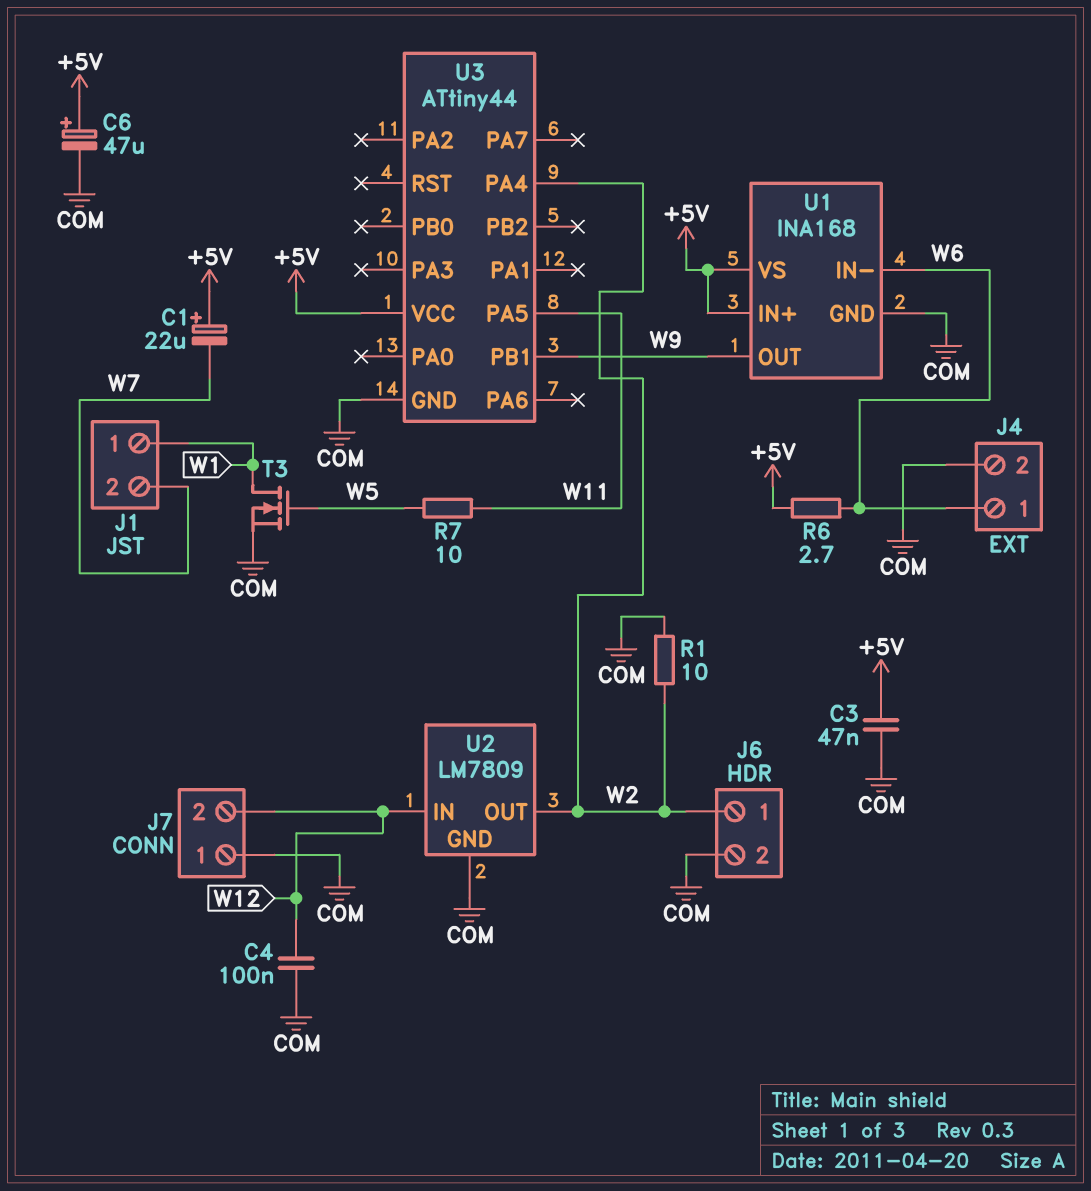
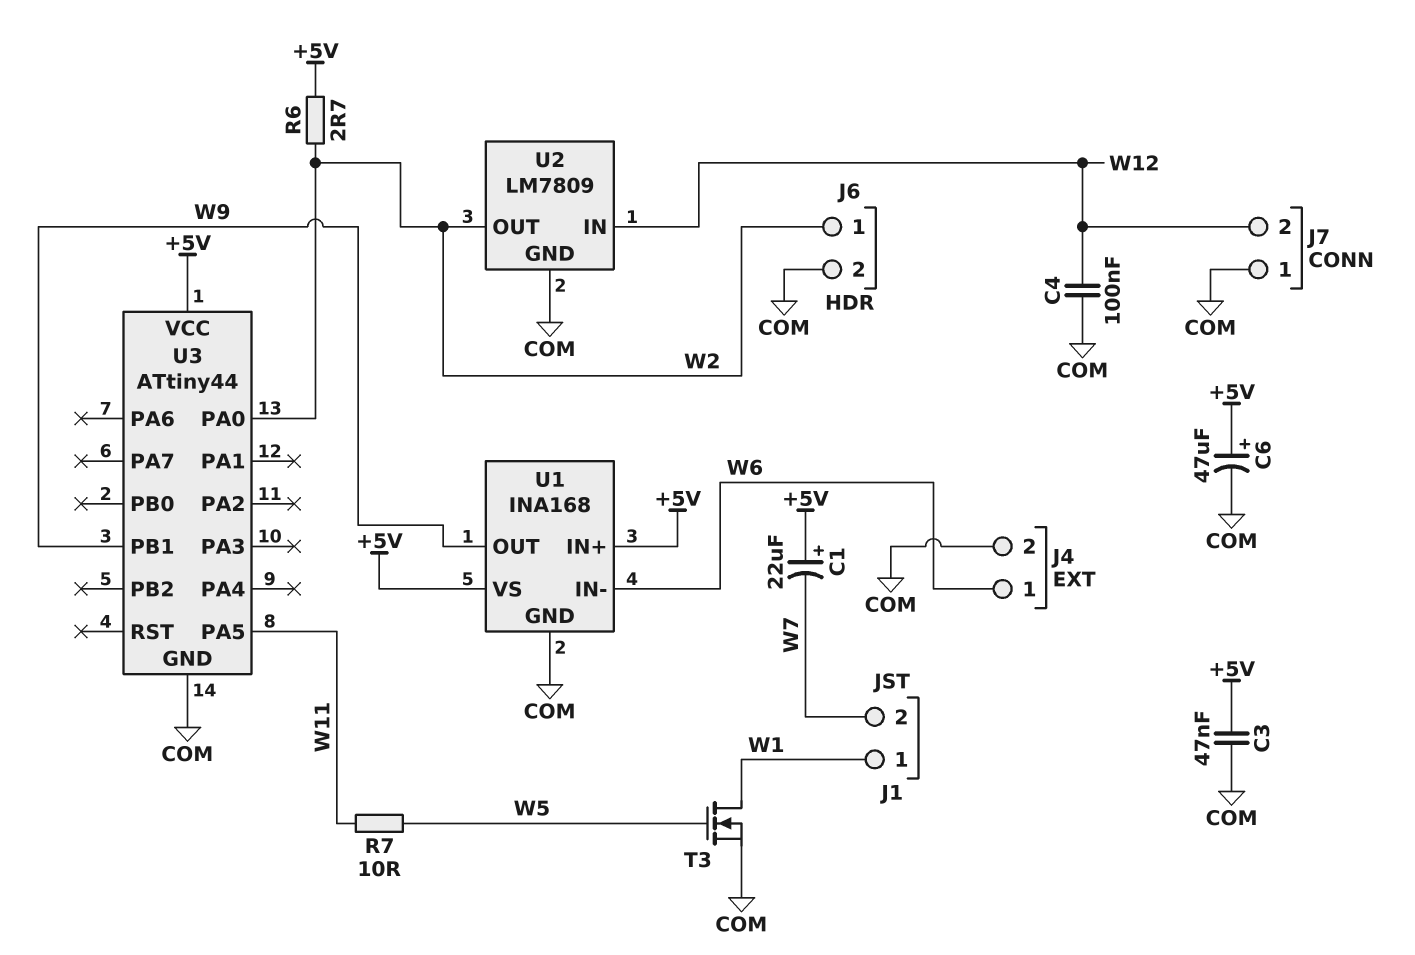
R1: 10 (COM, W2) -> none
R6: 2.7 (+5V, W6) -> 2.7 (+5V, W2)
U3 pin PA0: none -> W2
U3 pin PA4: W2 -> none

